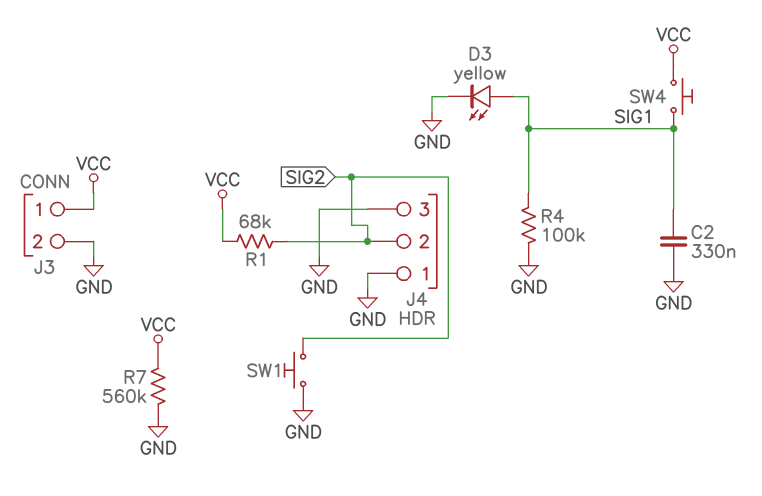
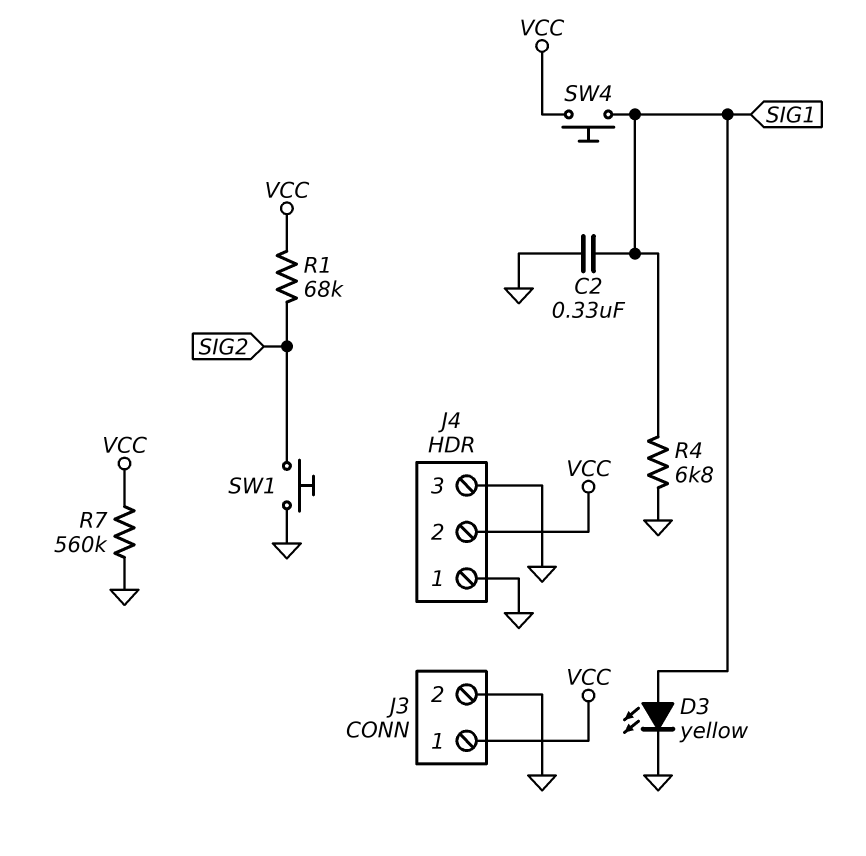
J4 pin 2: SIG2 -> VCC
R4: 100k (GND, SIG1) -> 6.8k (GND, SIG1)

